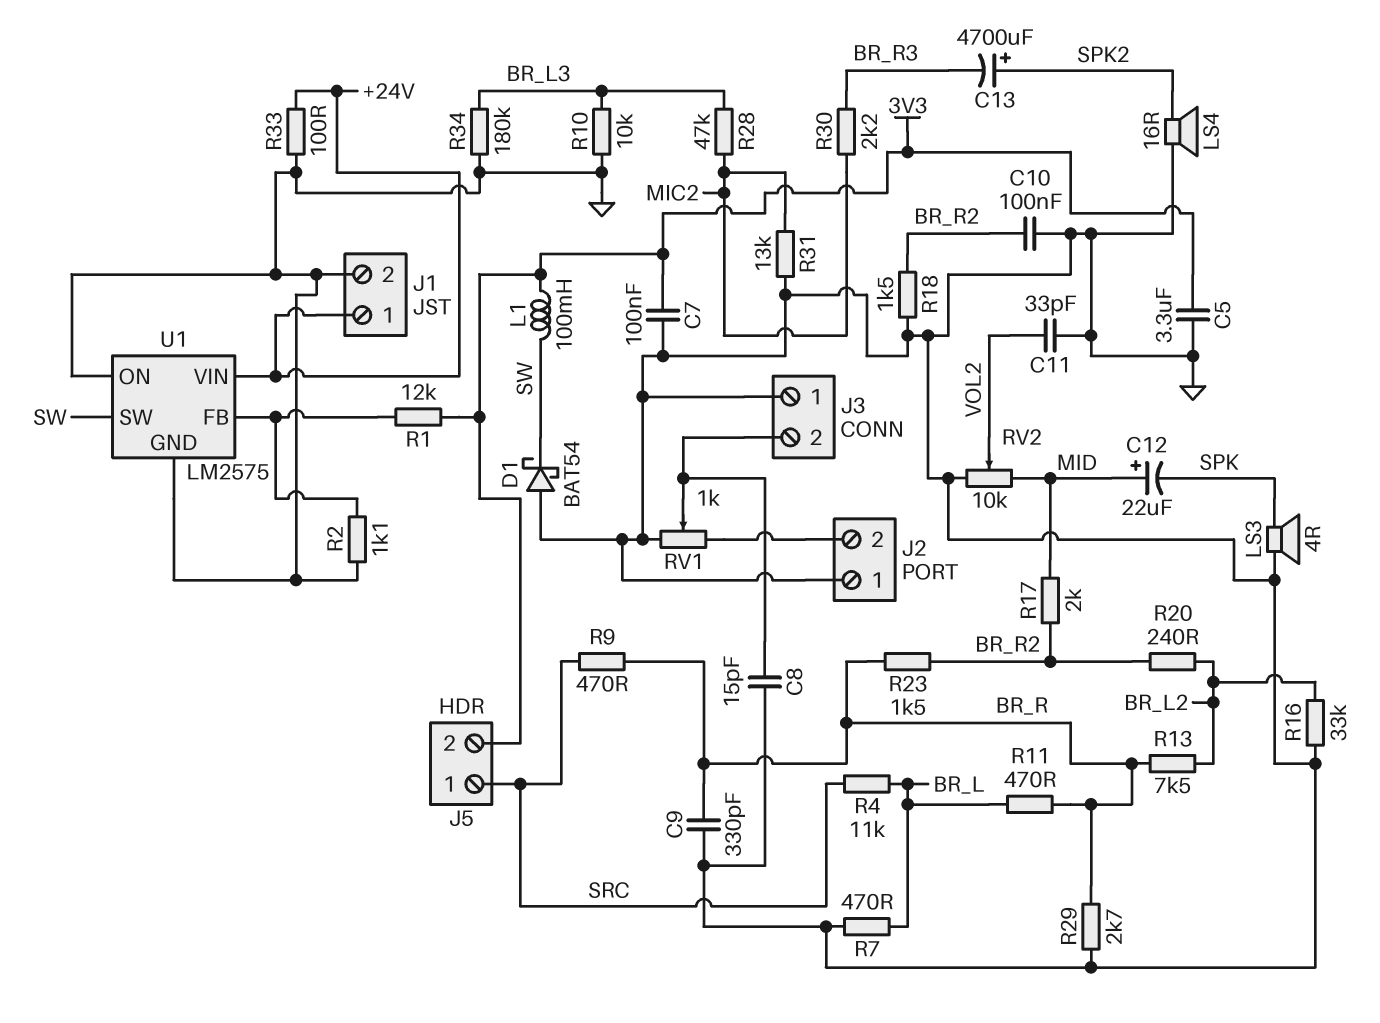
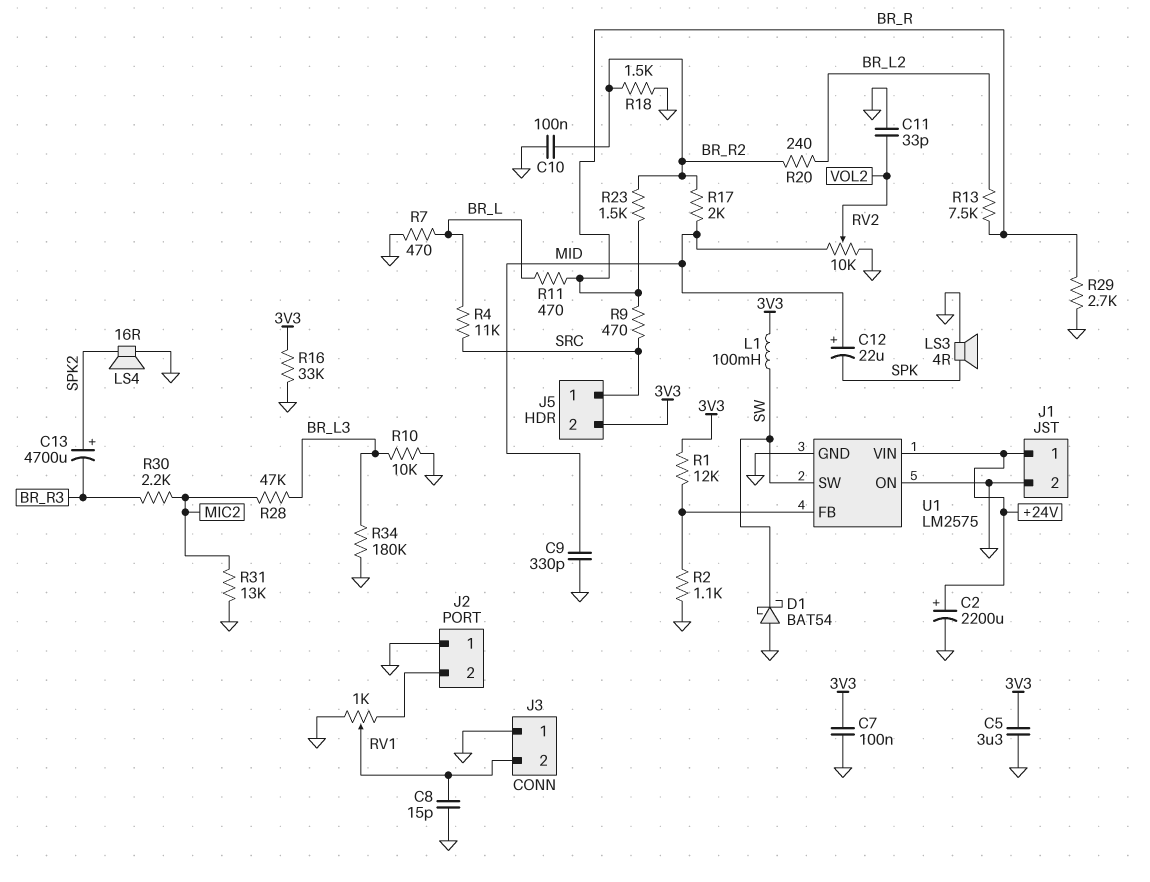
C2: none -> 2200uF (plus +24V, minus GND)
C9: 330pF (BR_R, GND) -> 330pF (GND, MID)
R16: 33k (BR_L2, GND) -> 33k (3V3, GND)
R33: 100 (+24V, GND) -> none

